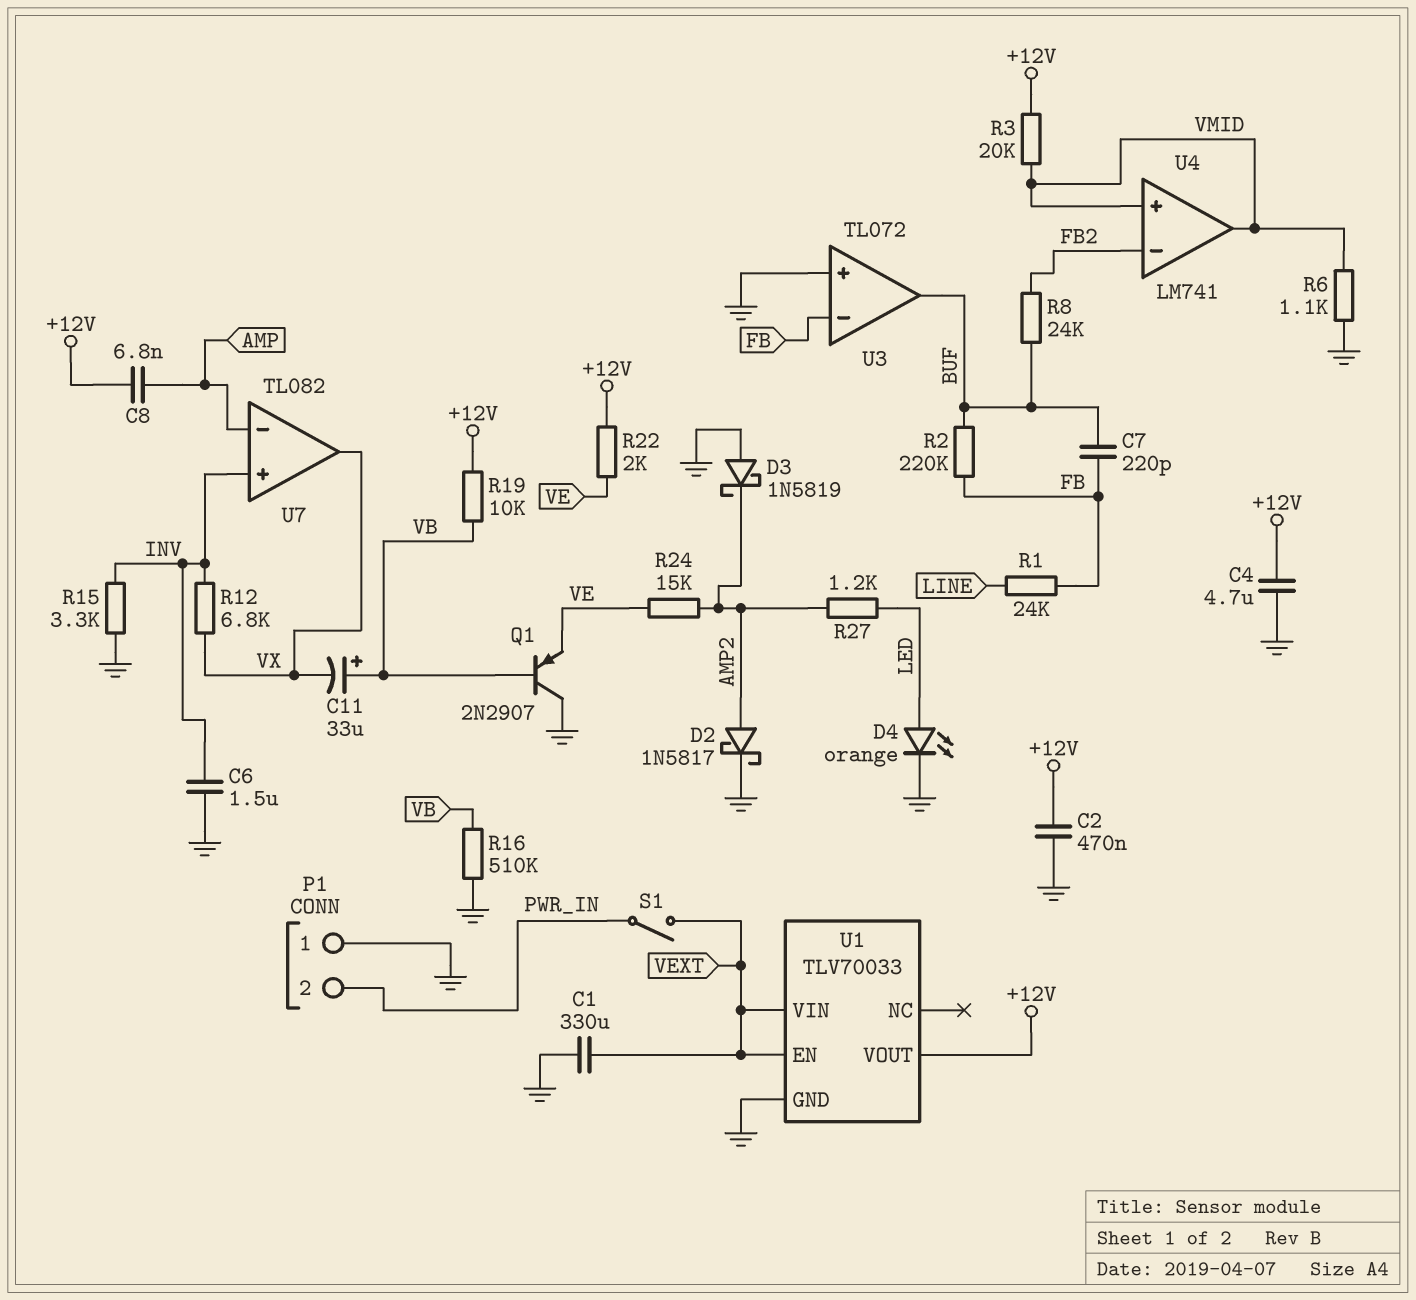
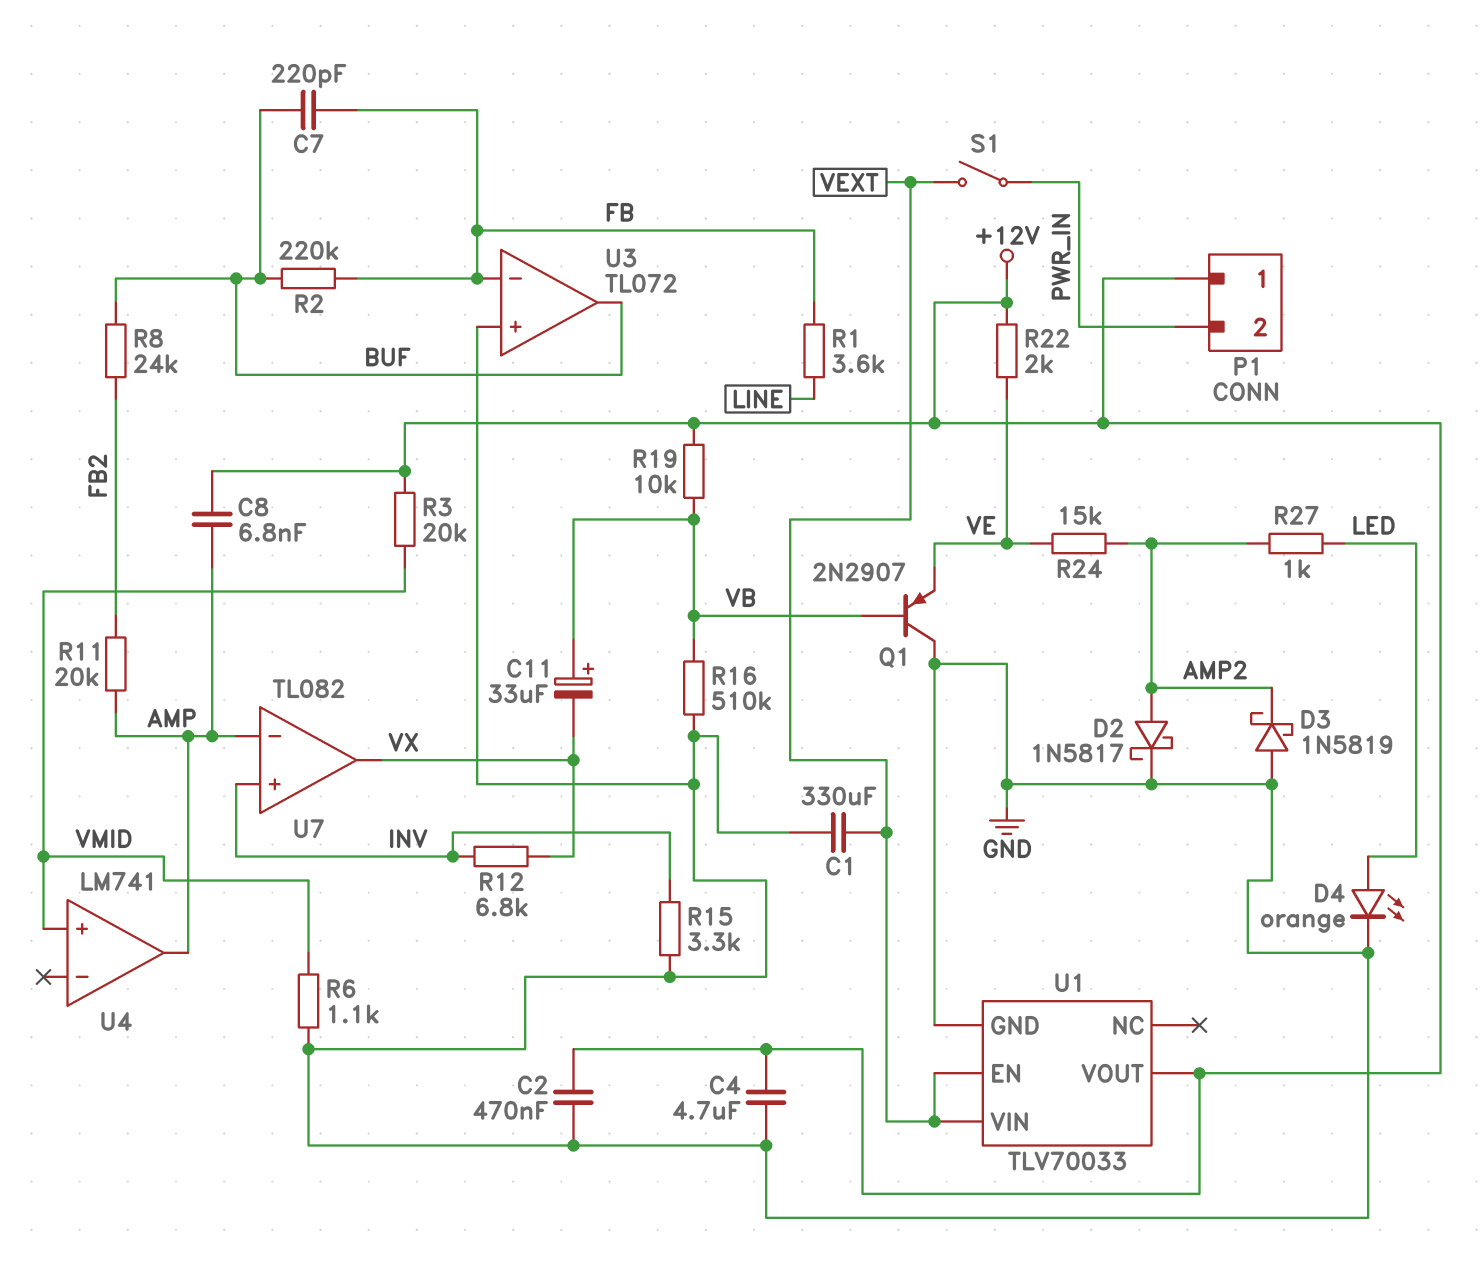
C6: 1.5uF (GND, INV) -> none
P1 pin 1: GND -> +12V
R1: 24k (FB, LINE) -> 3.6k (FB, LINE)
R11: none -> 20k (AMP, FB2)
R27: 1.2k (AMP2, LED) -> 1k (AMP2, LED)
U4 pin in-: FB2 -> none
U4 pin out: VMID -> AMP

